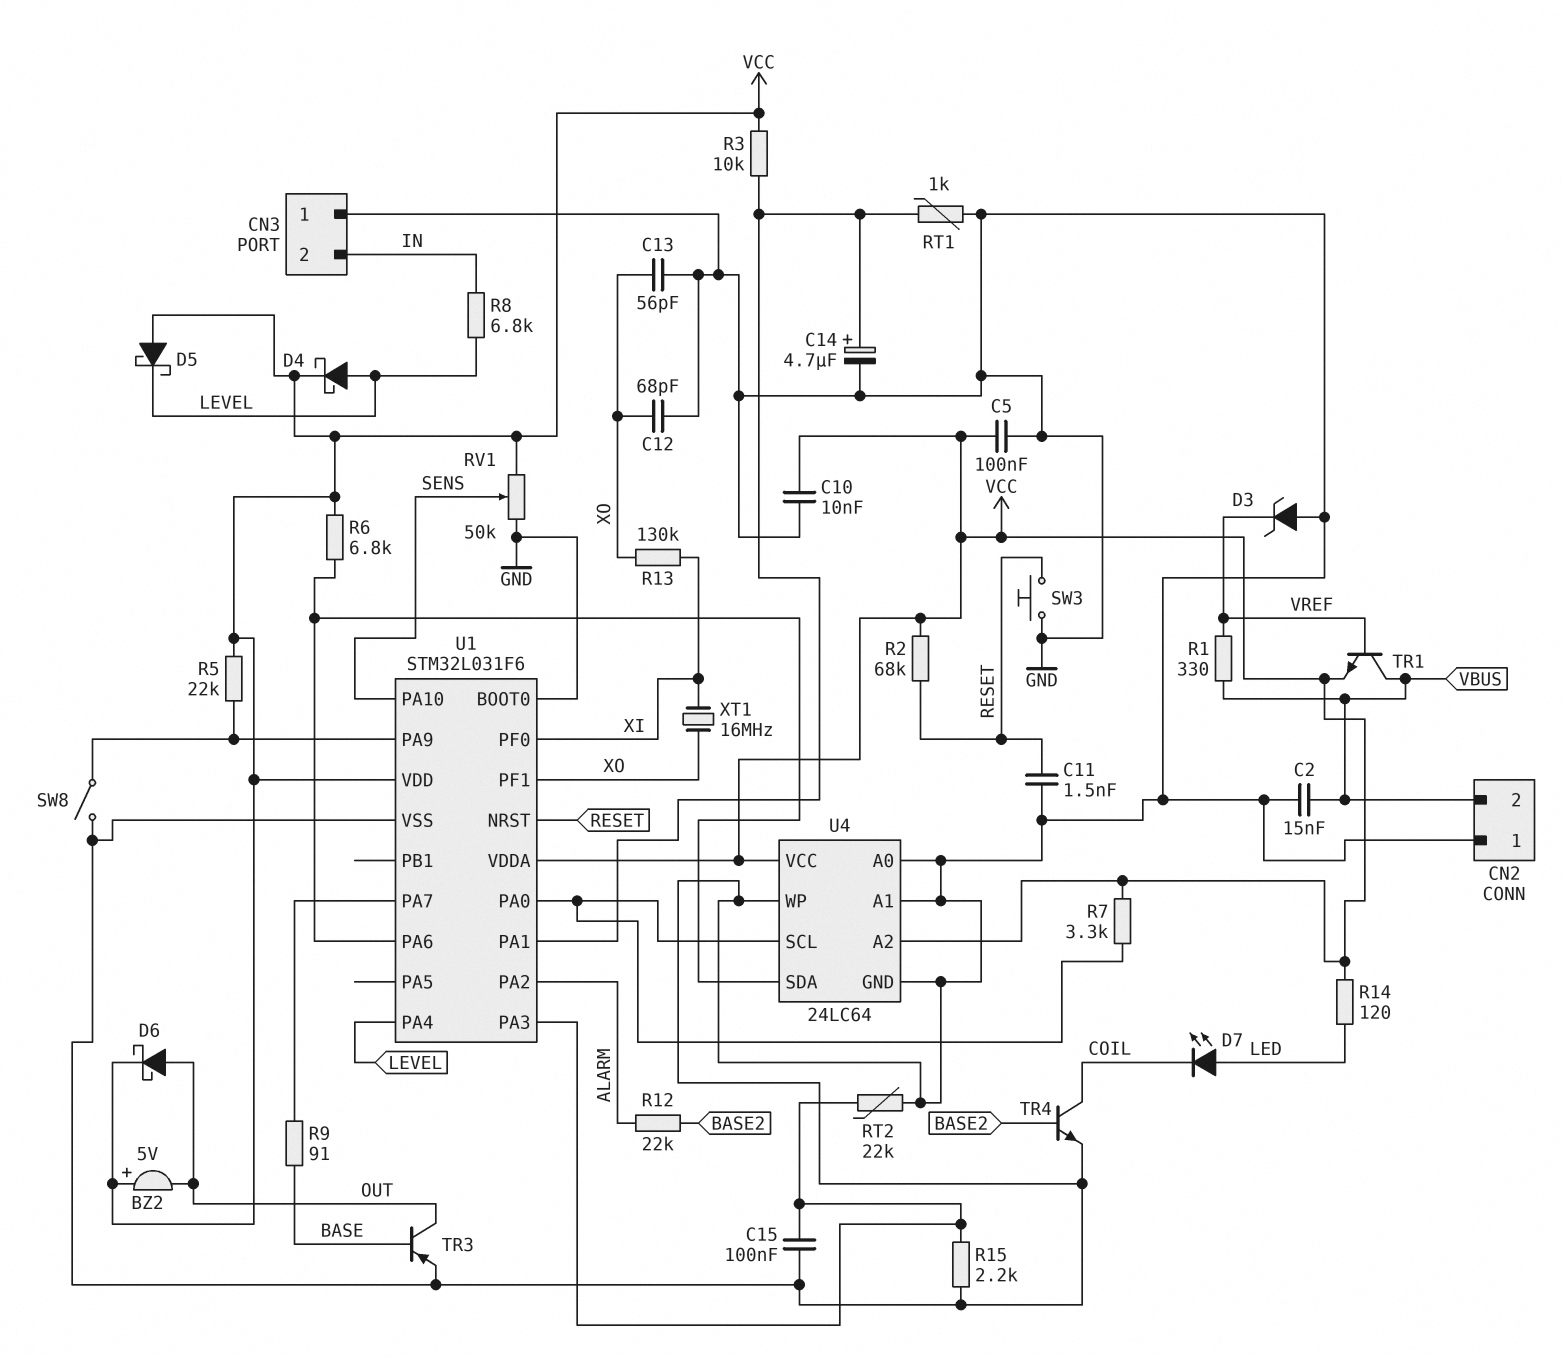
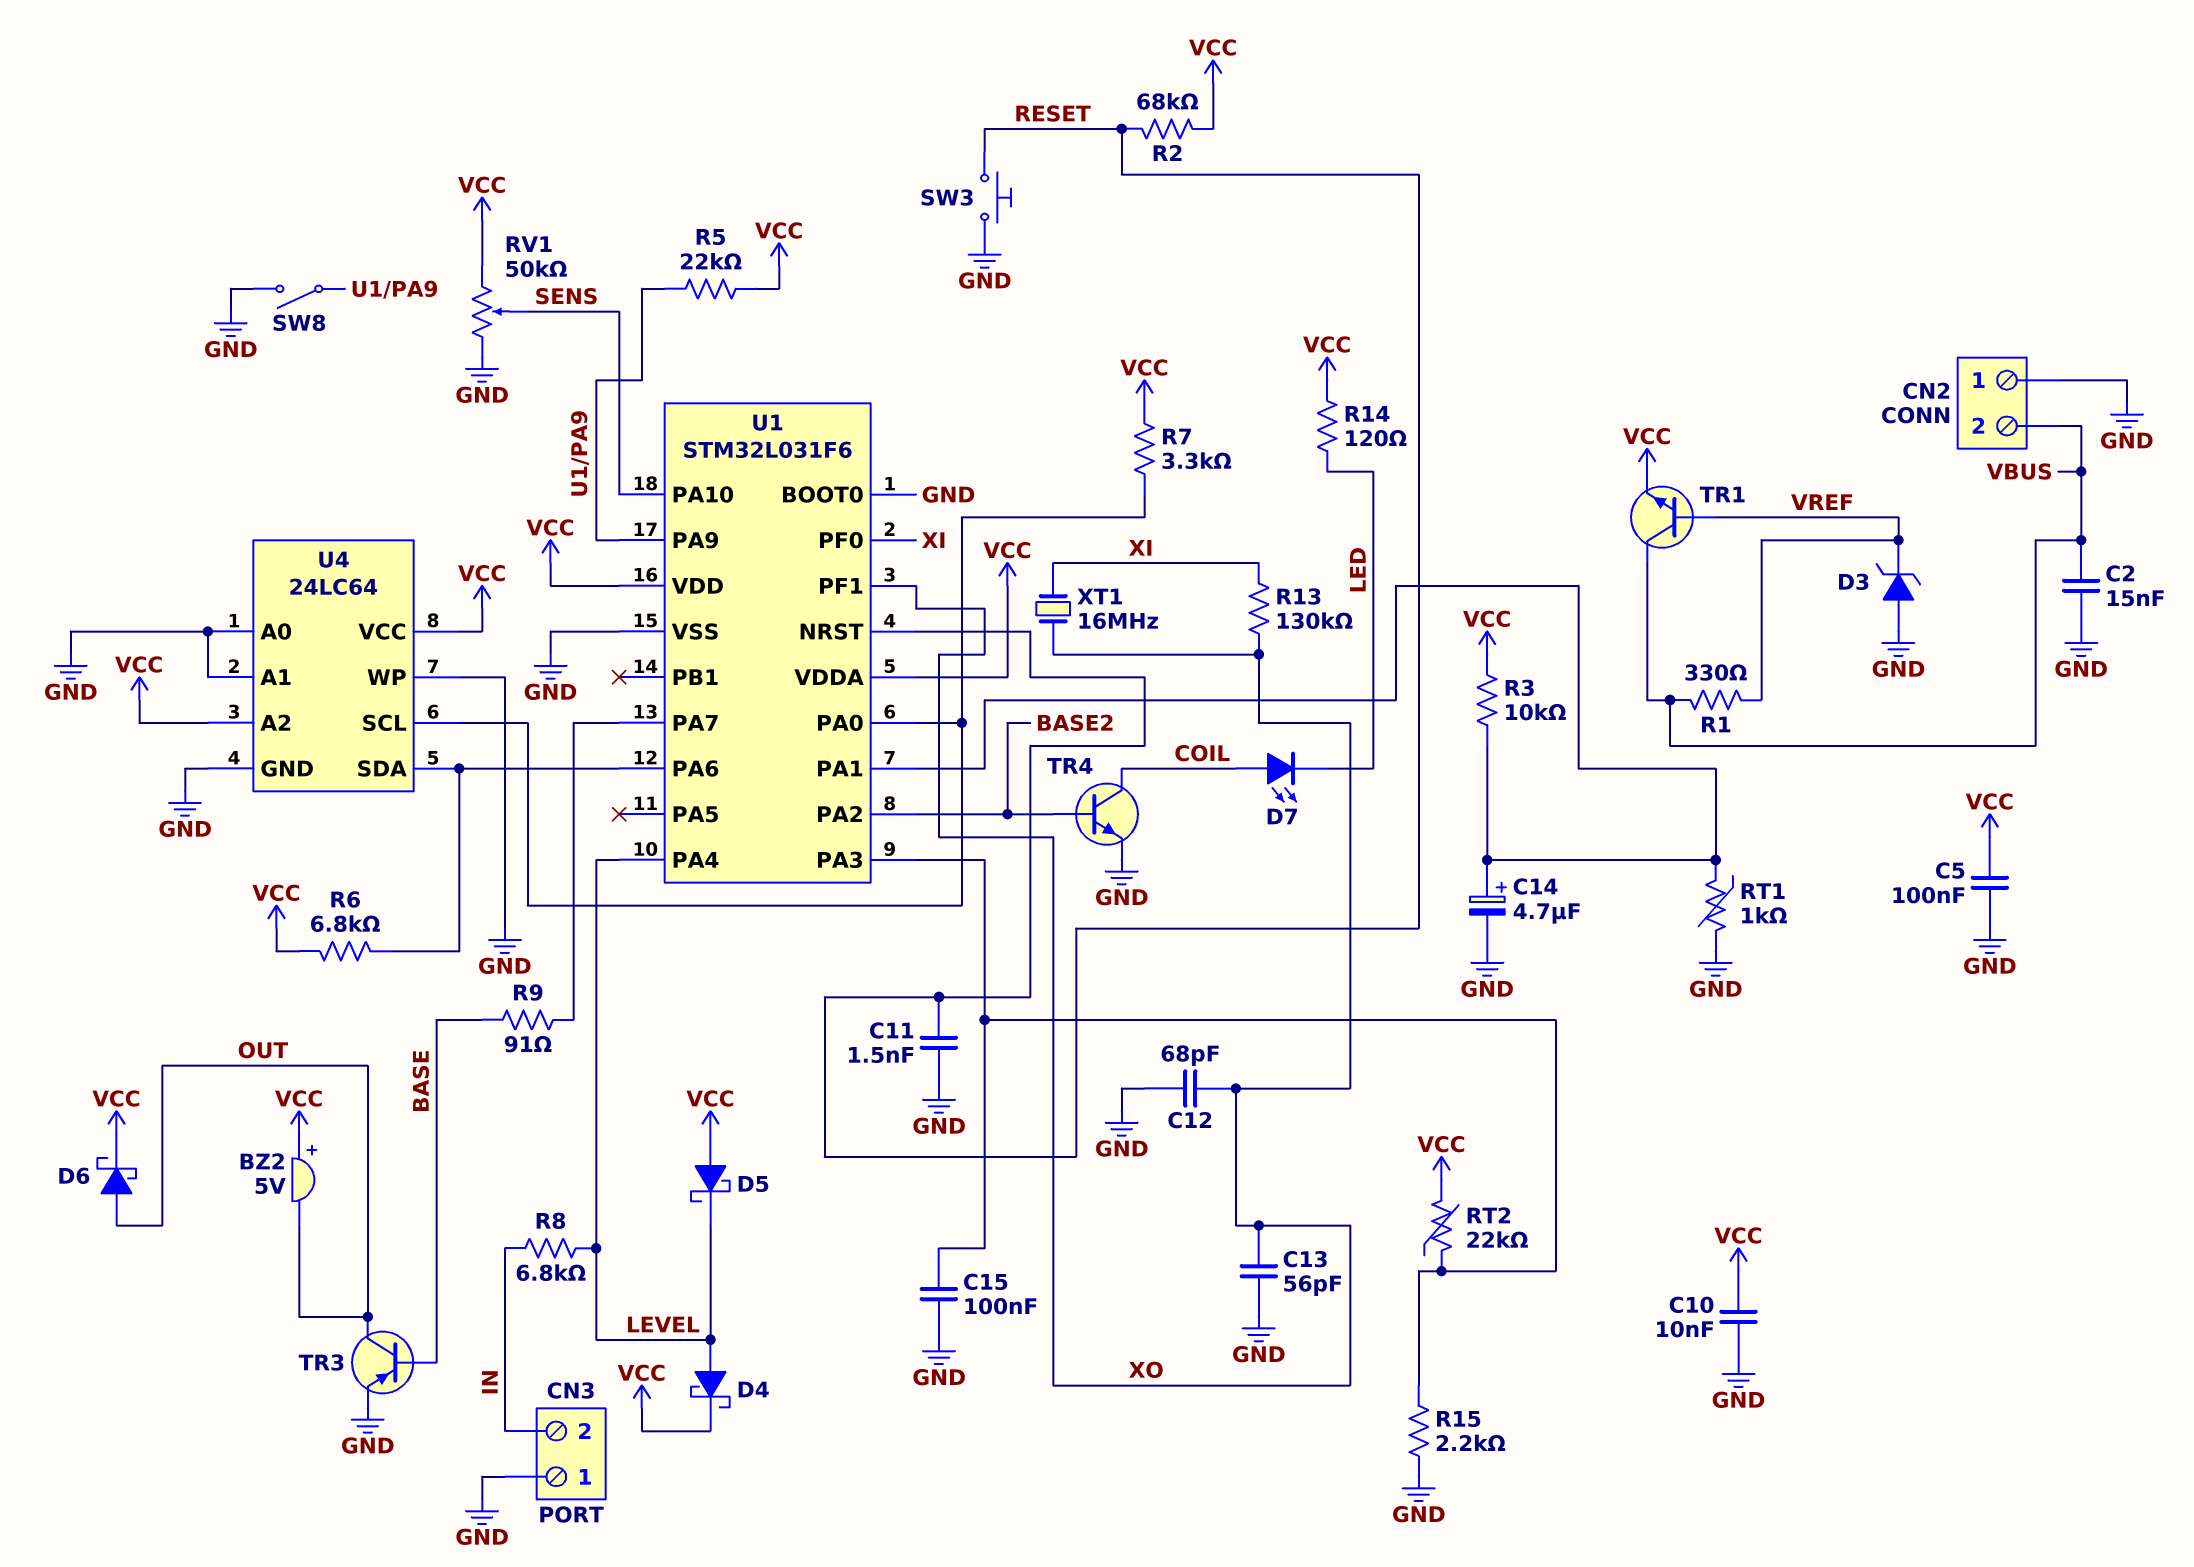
D7: LED (A LED, K COIL) -> LED (A COIL, K LED)
R12: 22k (ALARM, BASE2) -> none
RT2: 22k (GND, U1/PA3) -> 22k (U1/PA3, VCC)
U1 pin PA2: ALARM -> BASE2

